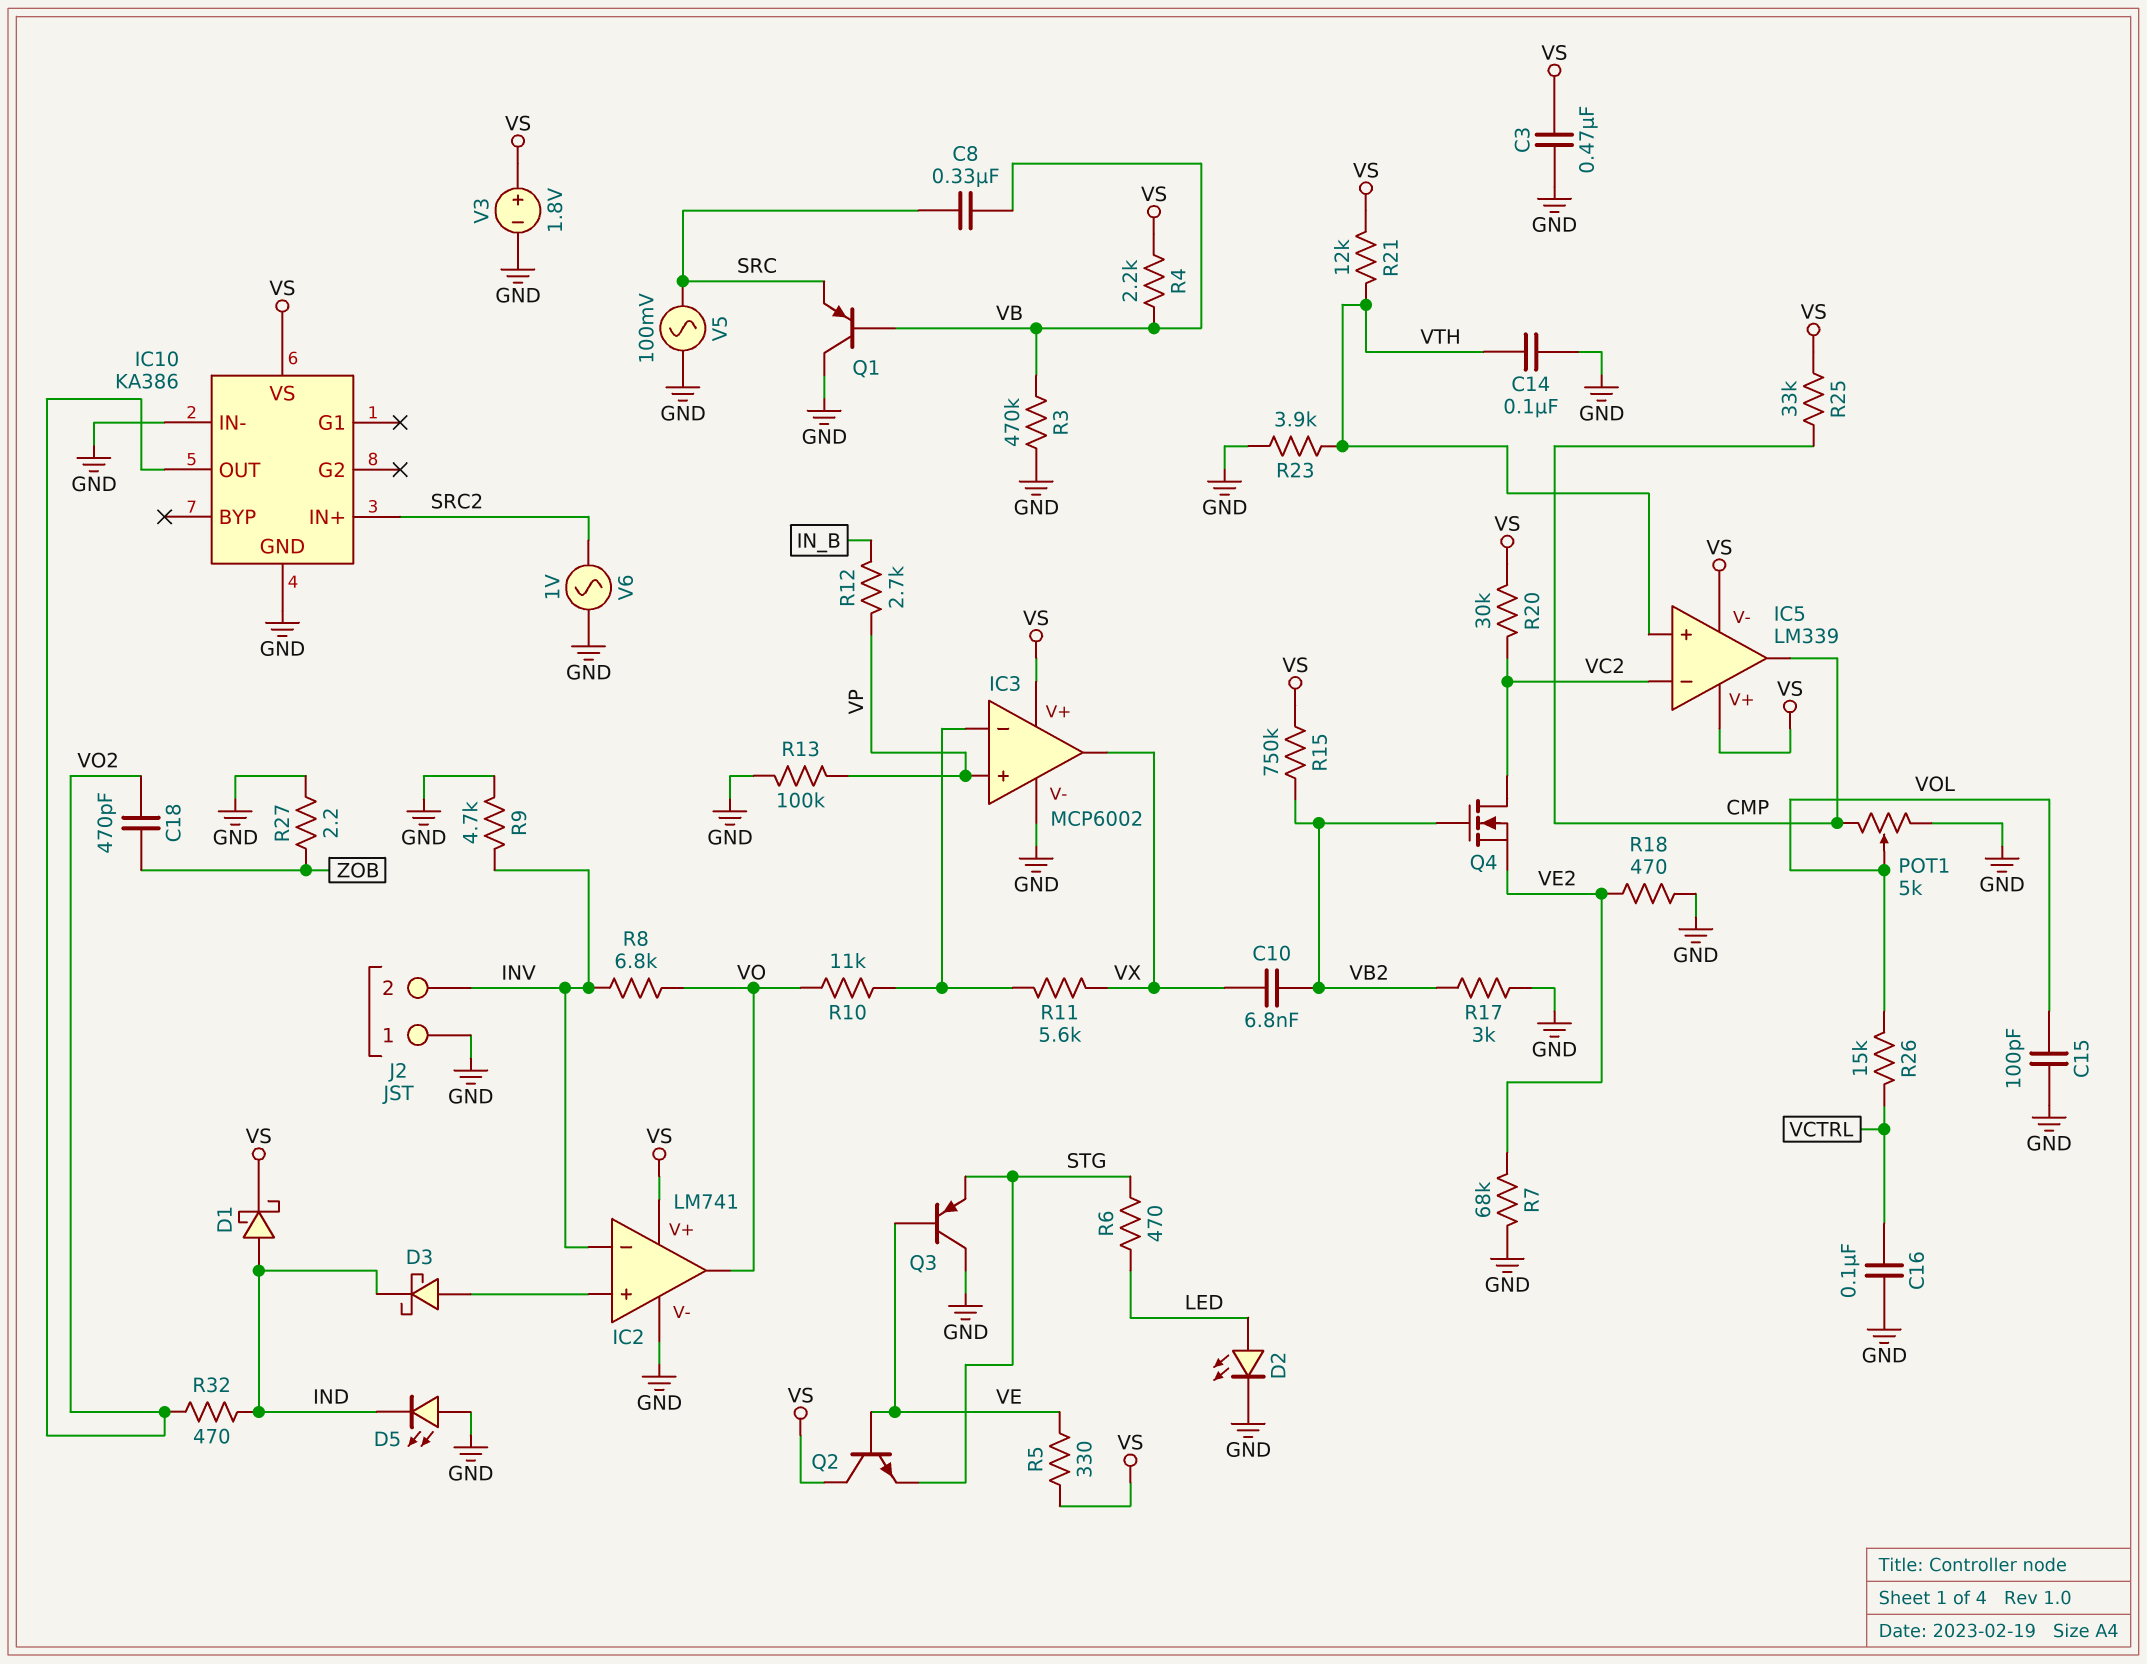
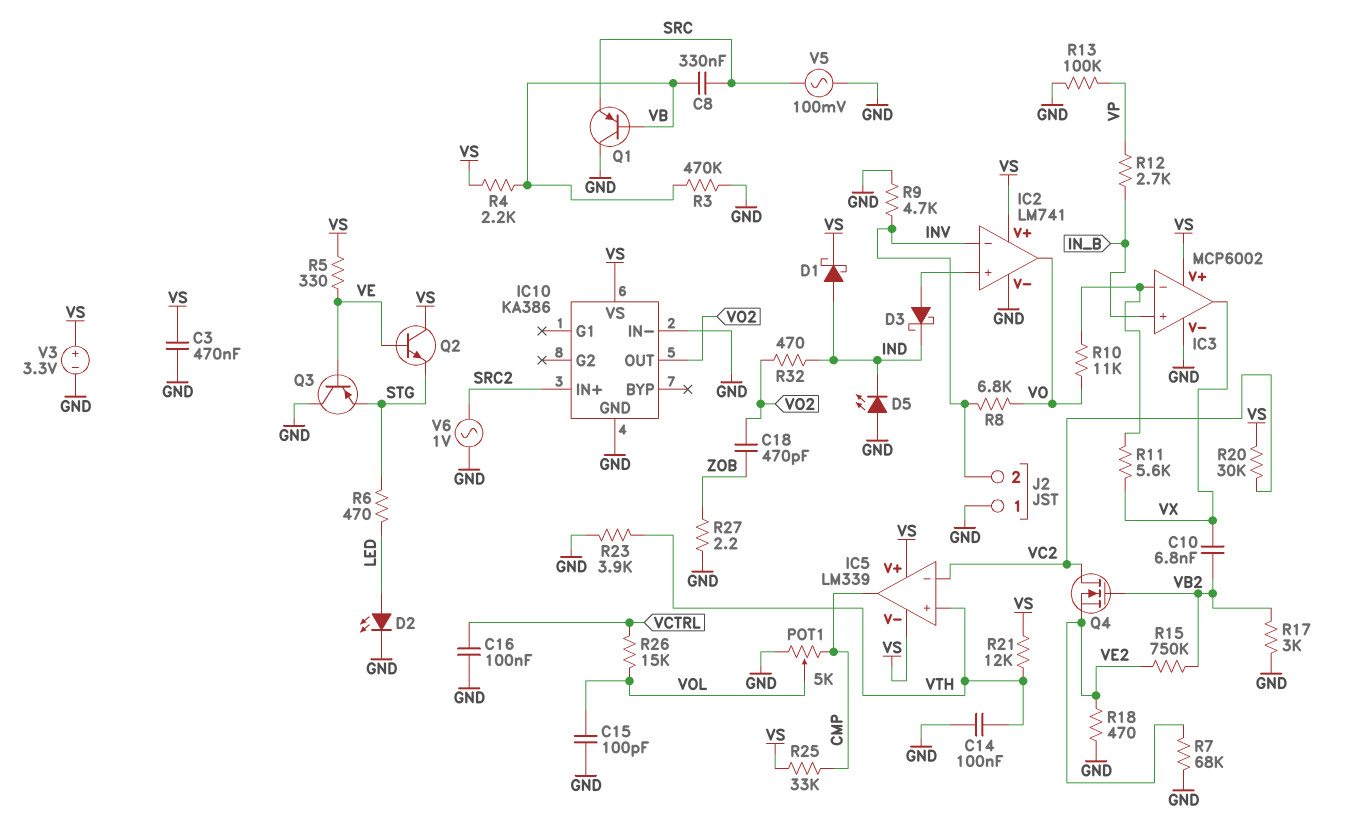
IC3 pin in+: VP -> IN_B
R15: 750k (VB2, VS) -> 750k (VB2, VE2)
V3: 1.8V (plus VS, minus GND) -> 3.3V (plus VS, minus GND)

